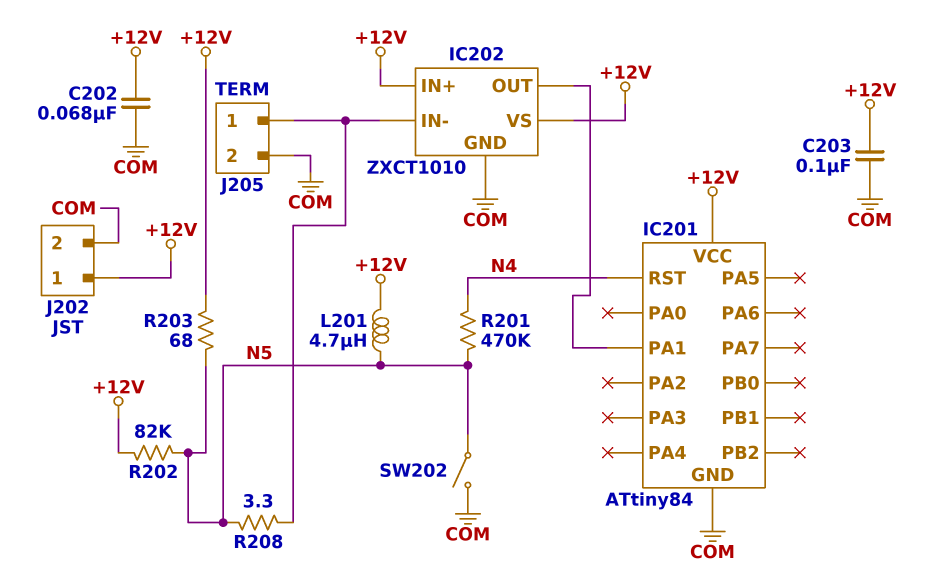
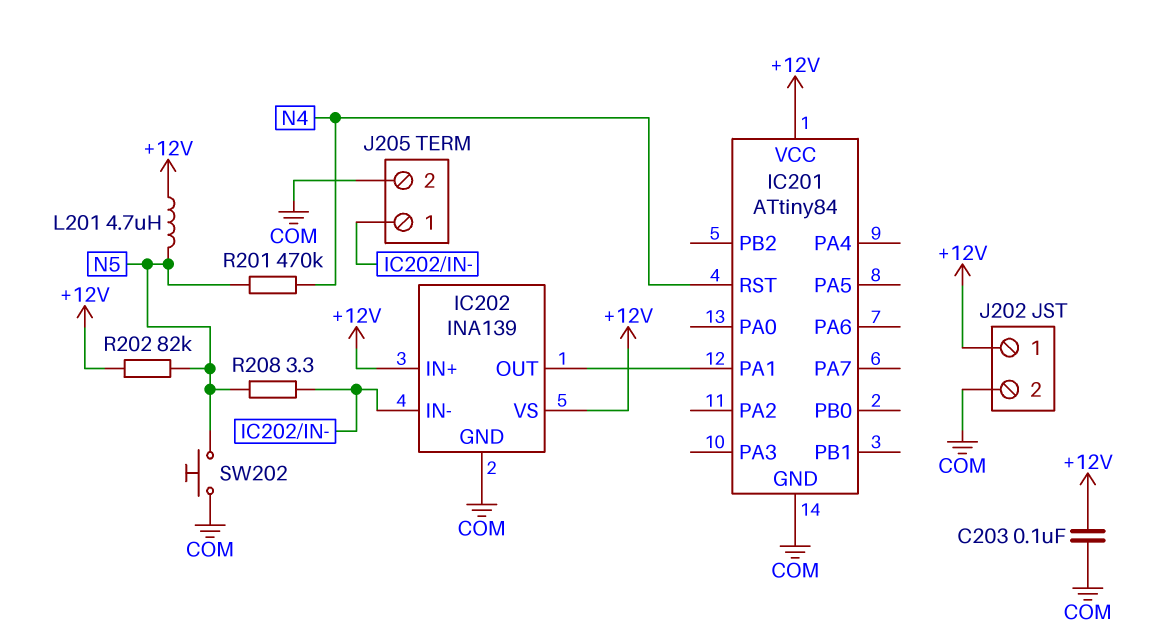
C202: 68nF (+12V, COM) -> none
IC202: ZXCT1010 -> INA139
R203: 68 (+12V, N5) -> none
SW202: switch (COM, N5) -> button (COM, N5)

